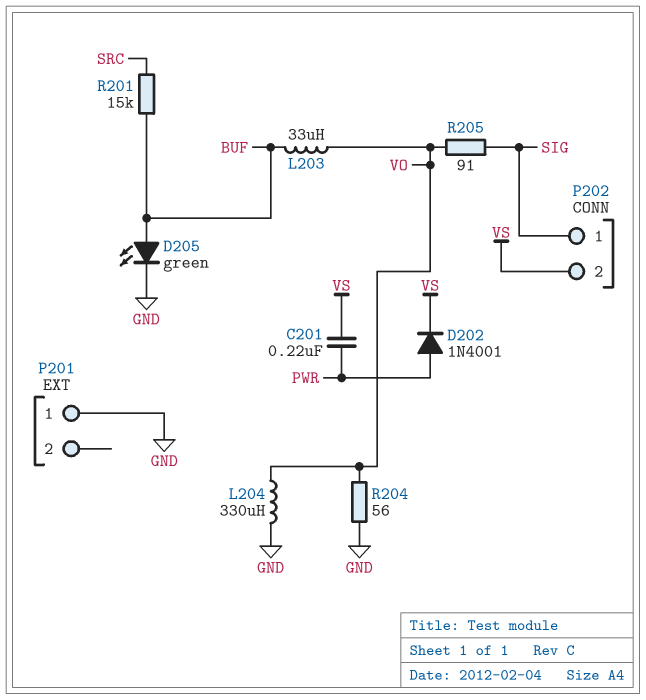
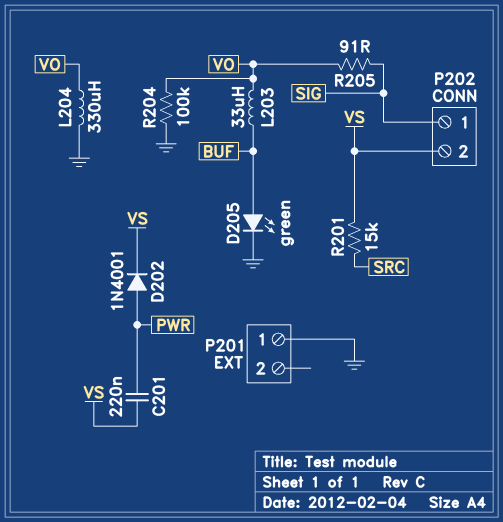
R201: 15k (BUF, SRC) -> 15k (SRC, VS)
R204: 56 (GND, VO) -> 100k (GND, VO)

